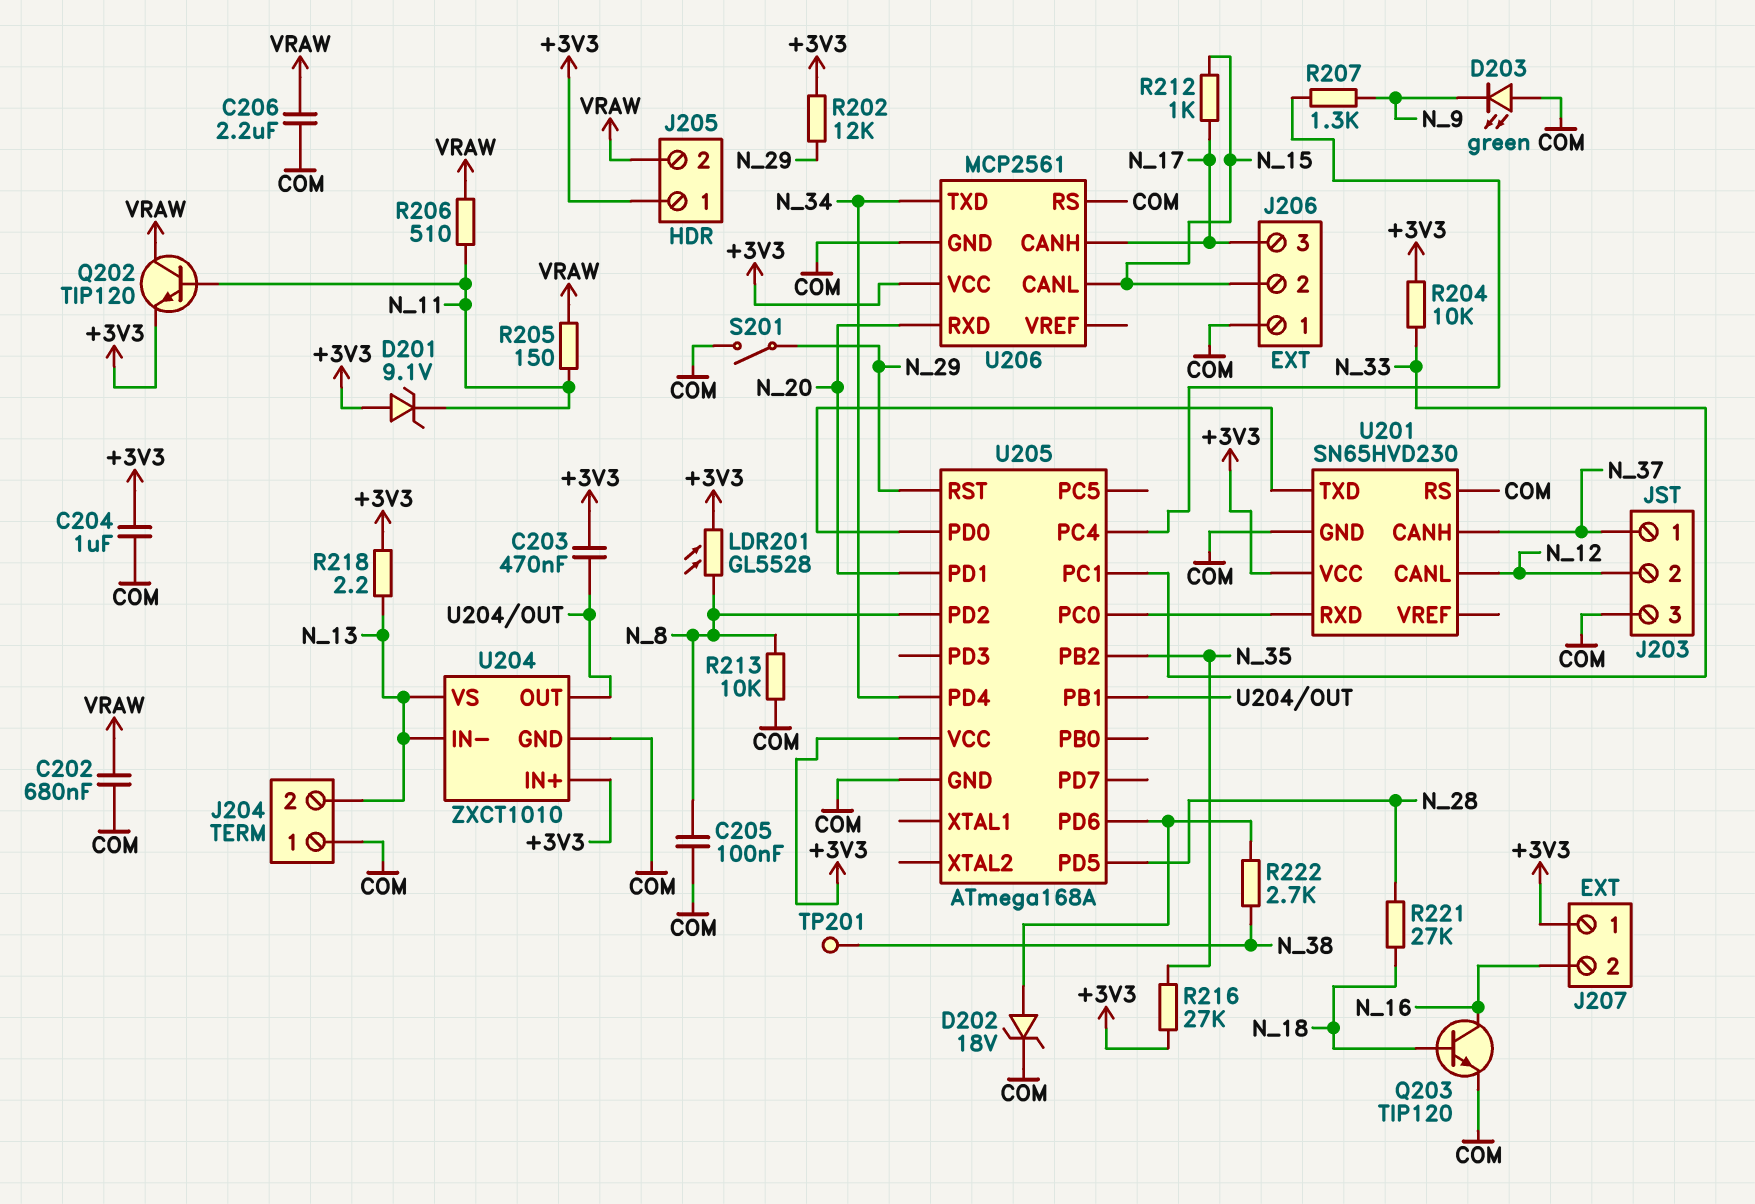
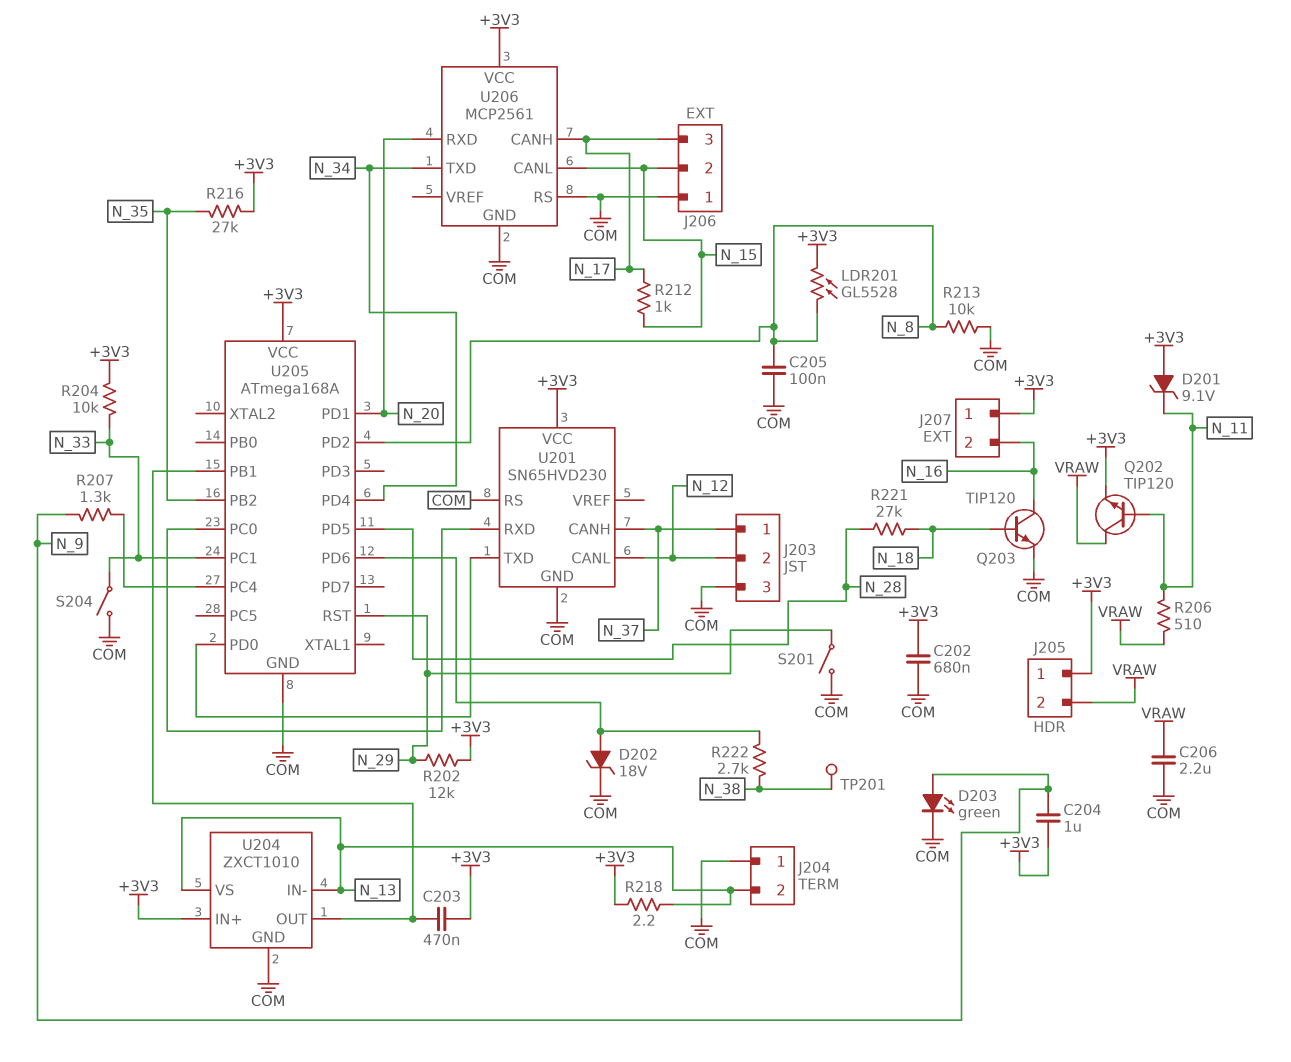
C202: 680nF (COM, VRAW) -> 680nF (+3V3, COM)
C204: 1uF (+3V3, COM) -> 1uF (+3V3, N_9)
D203: LED green (A COM, K N_9) -> LED green (A N_9, K COM)
R205: 150 (N_11, VRAW) -> none
S204: none -> switch (COM, N_33)

